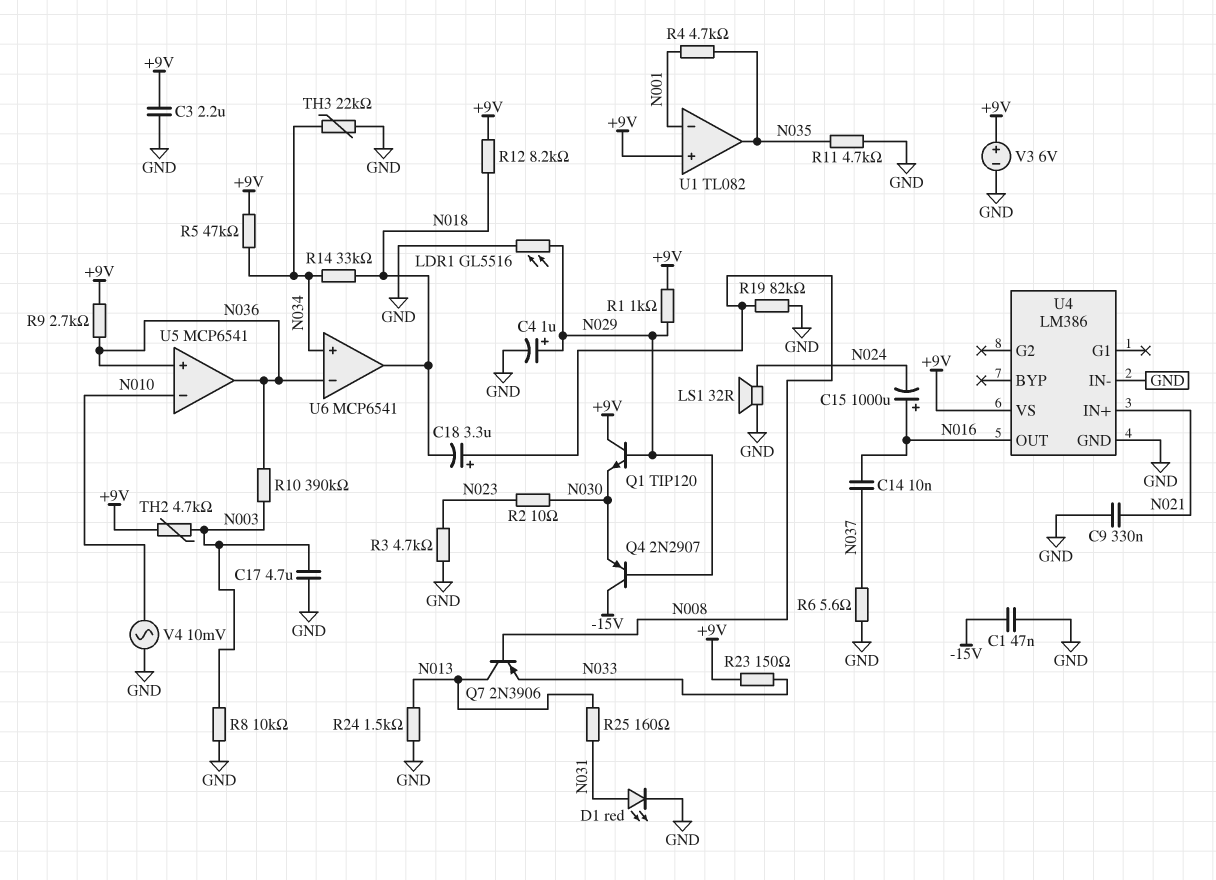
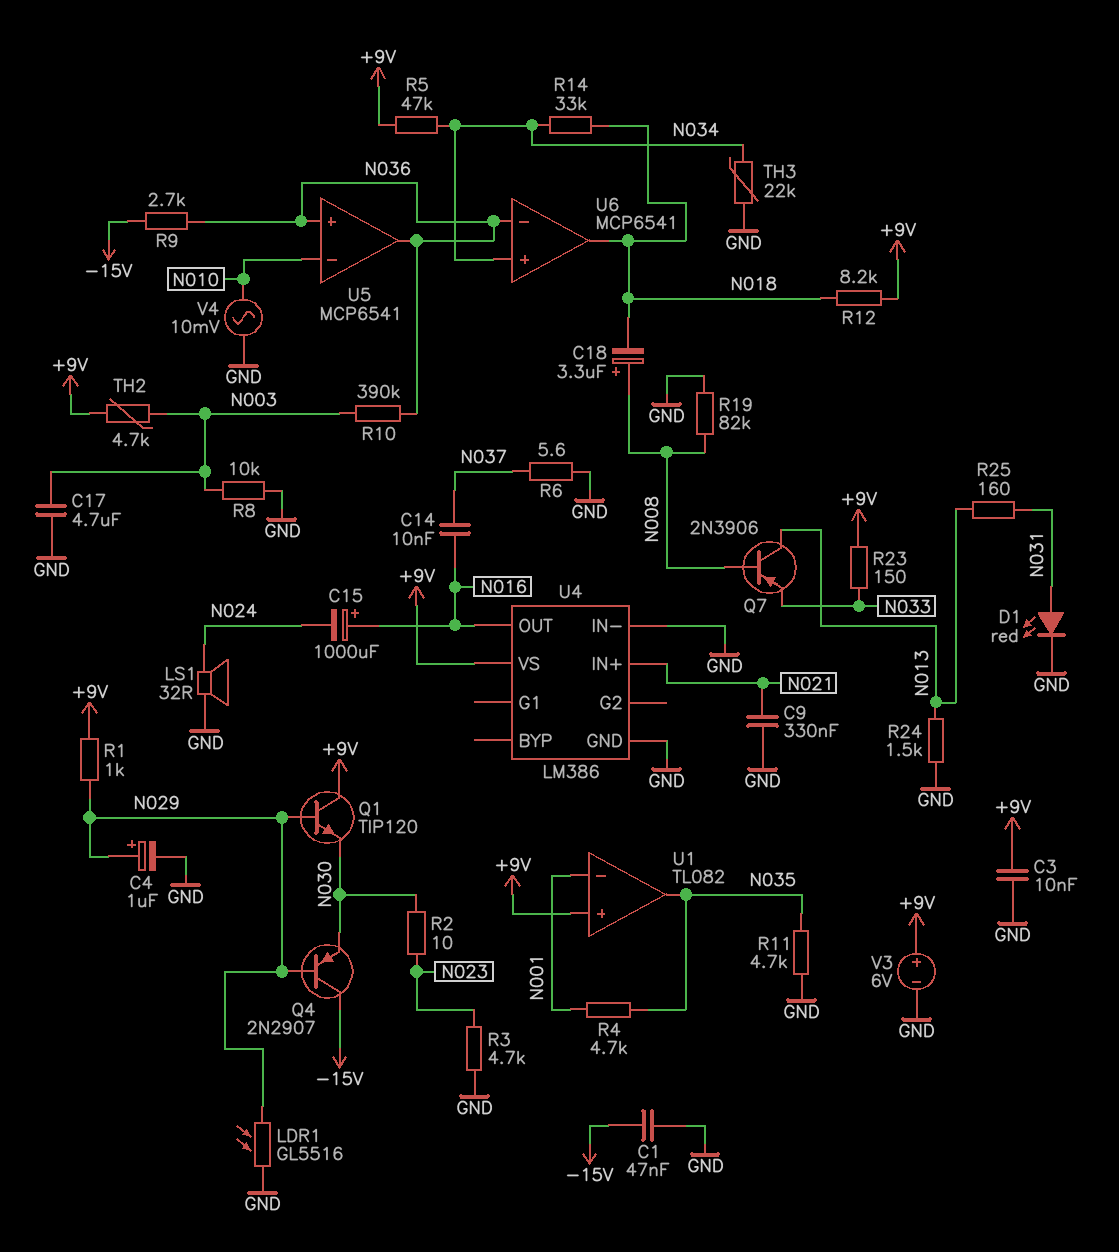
C3: 2.2uF (+9V, GND) -> 10nF (+9V, GND)
R9: 2.7k (+9V, N036) -> 2.7k (-15V, N036)

